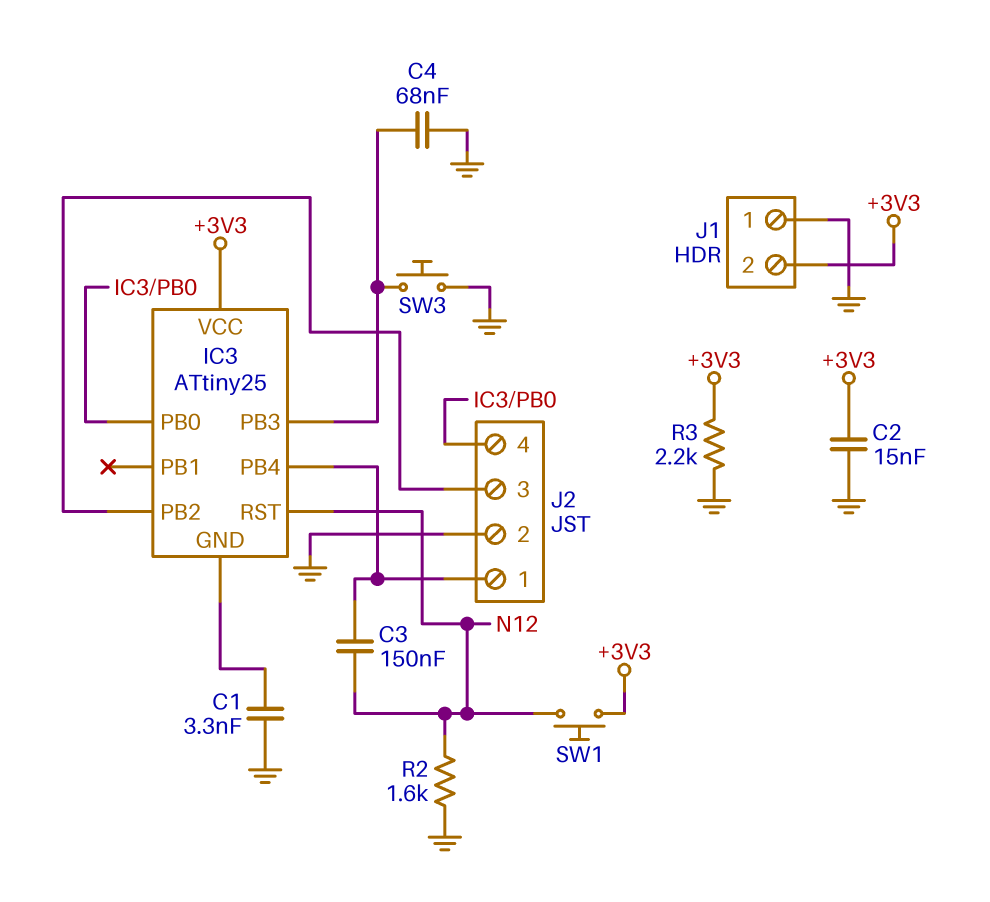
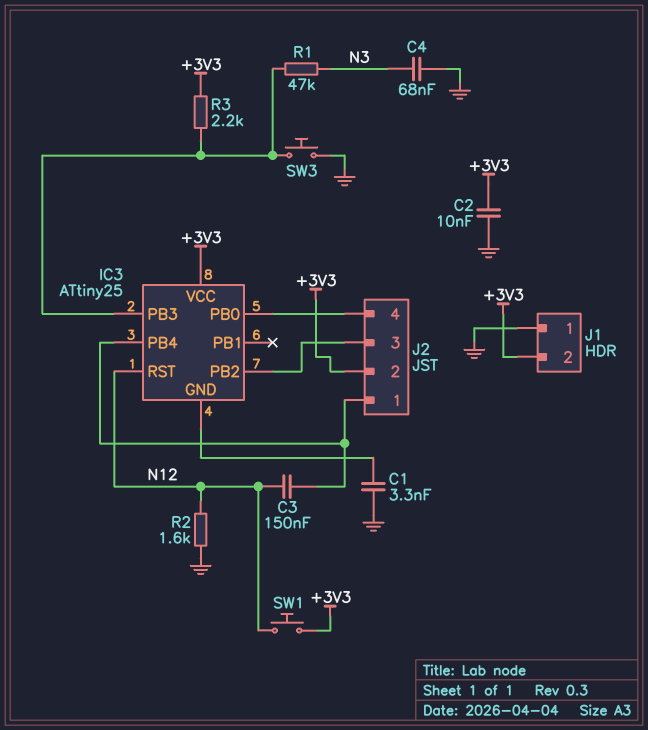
C2: 15nF (+3V3, GND) -> 10nF (+3V3, GND)
C4: 68nF (GND, IC3/PB3) -> 68nF (GND, N3)
J2 pin 2: GND -> +3V3
R1: none -> 47k (IC3/PB3, N3)
R3: 2.2k (+3V3, GND) -> 2.2k (+3V3, IC3/PB3)

